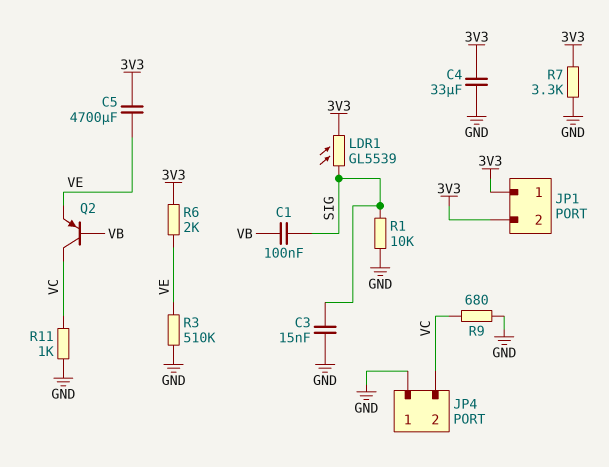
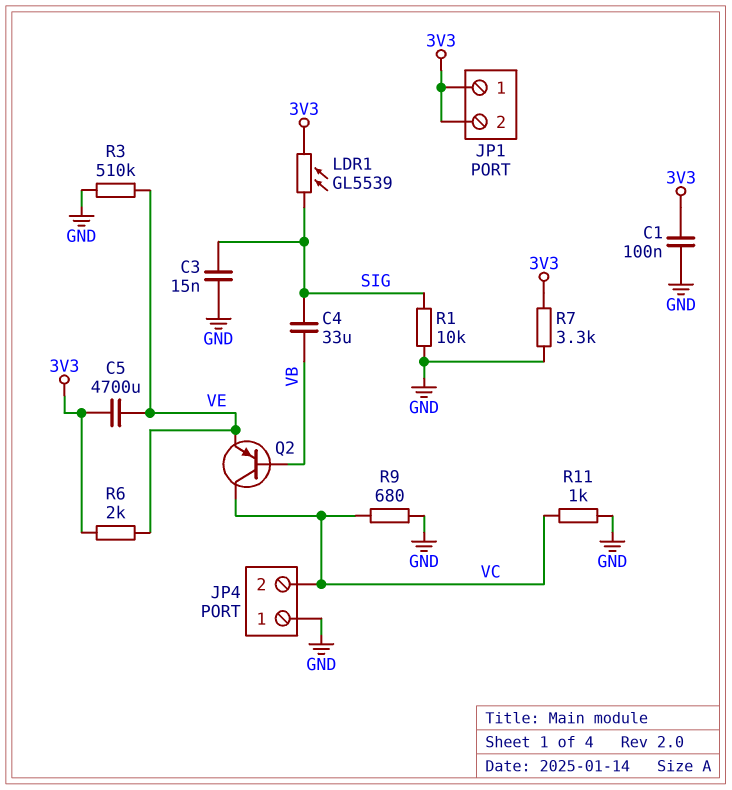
C1: 100nF (SIG, VB) -> 100nF (3V3, GND)
C4: 33uF (3V3, GND) -> 33uF (SIG, VB)

